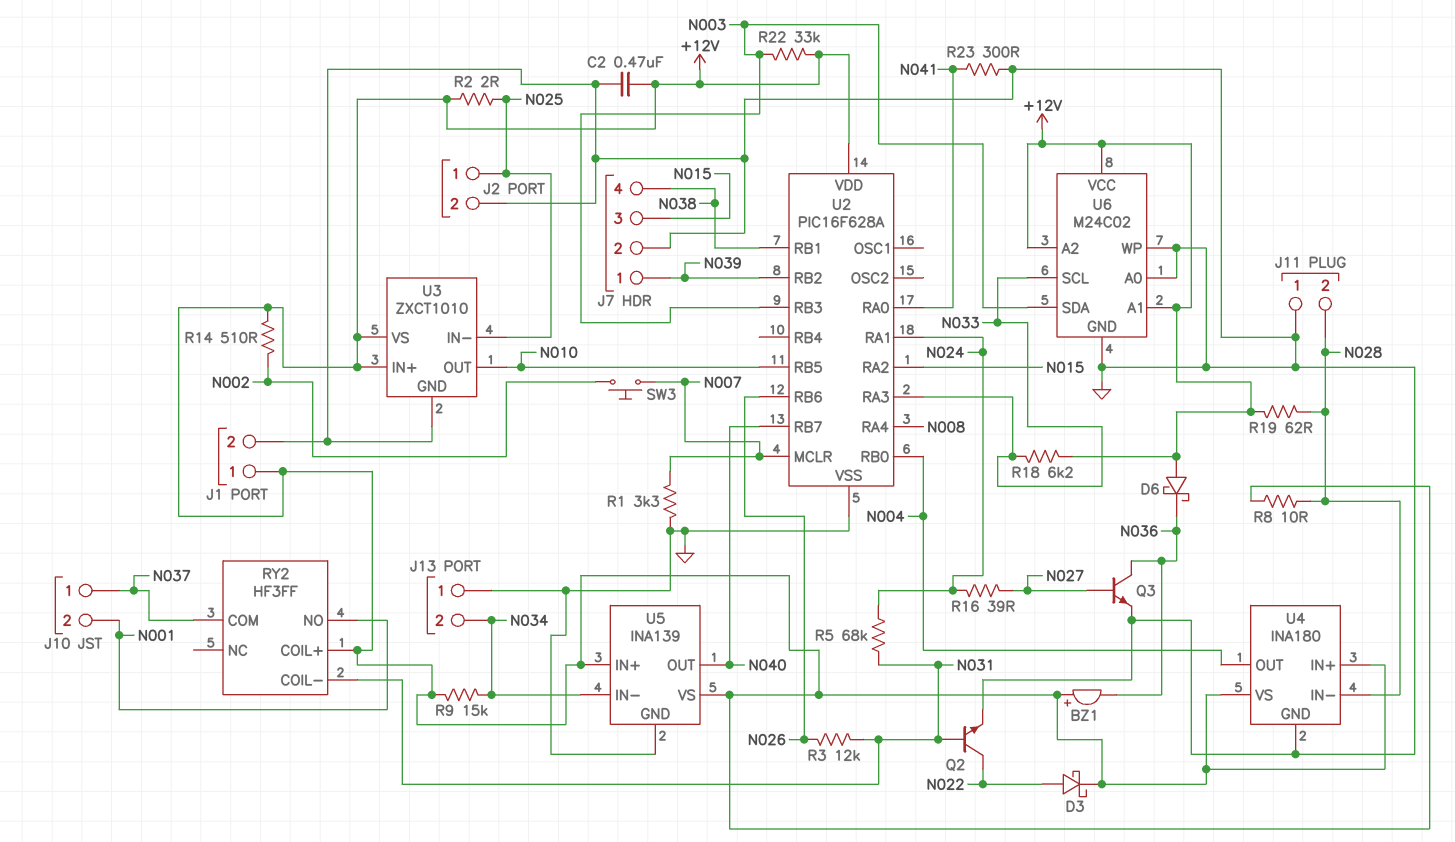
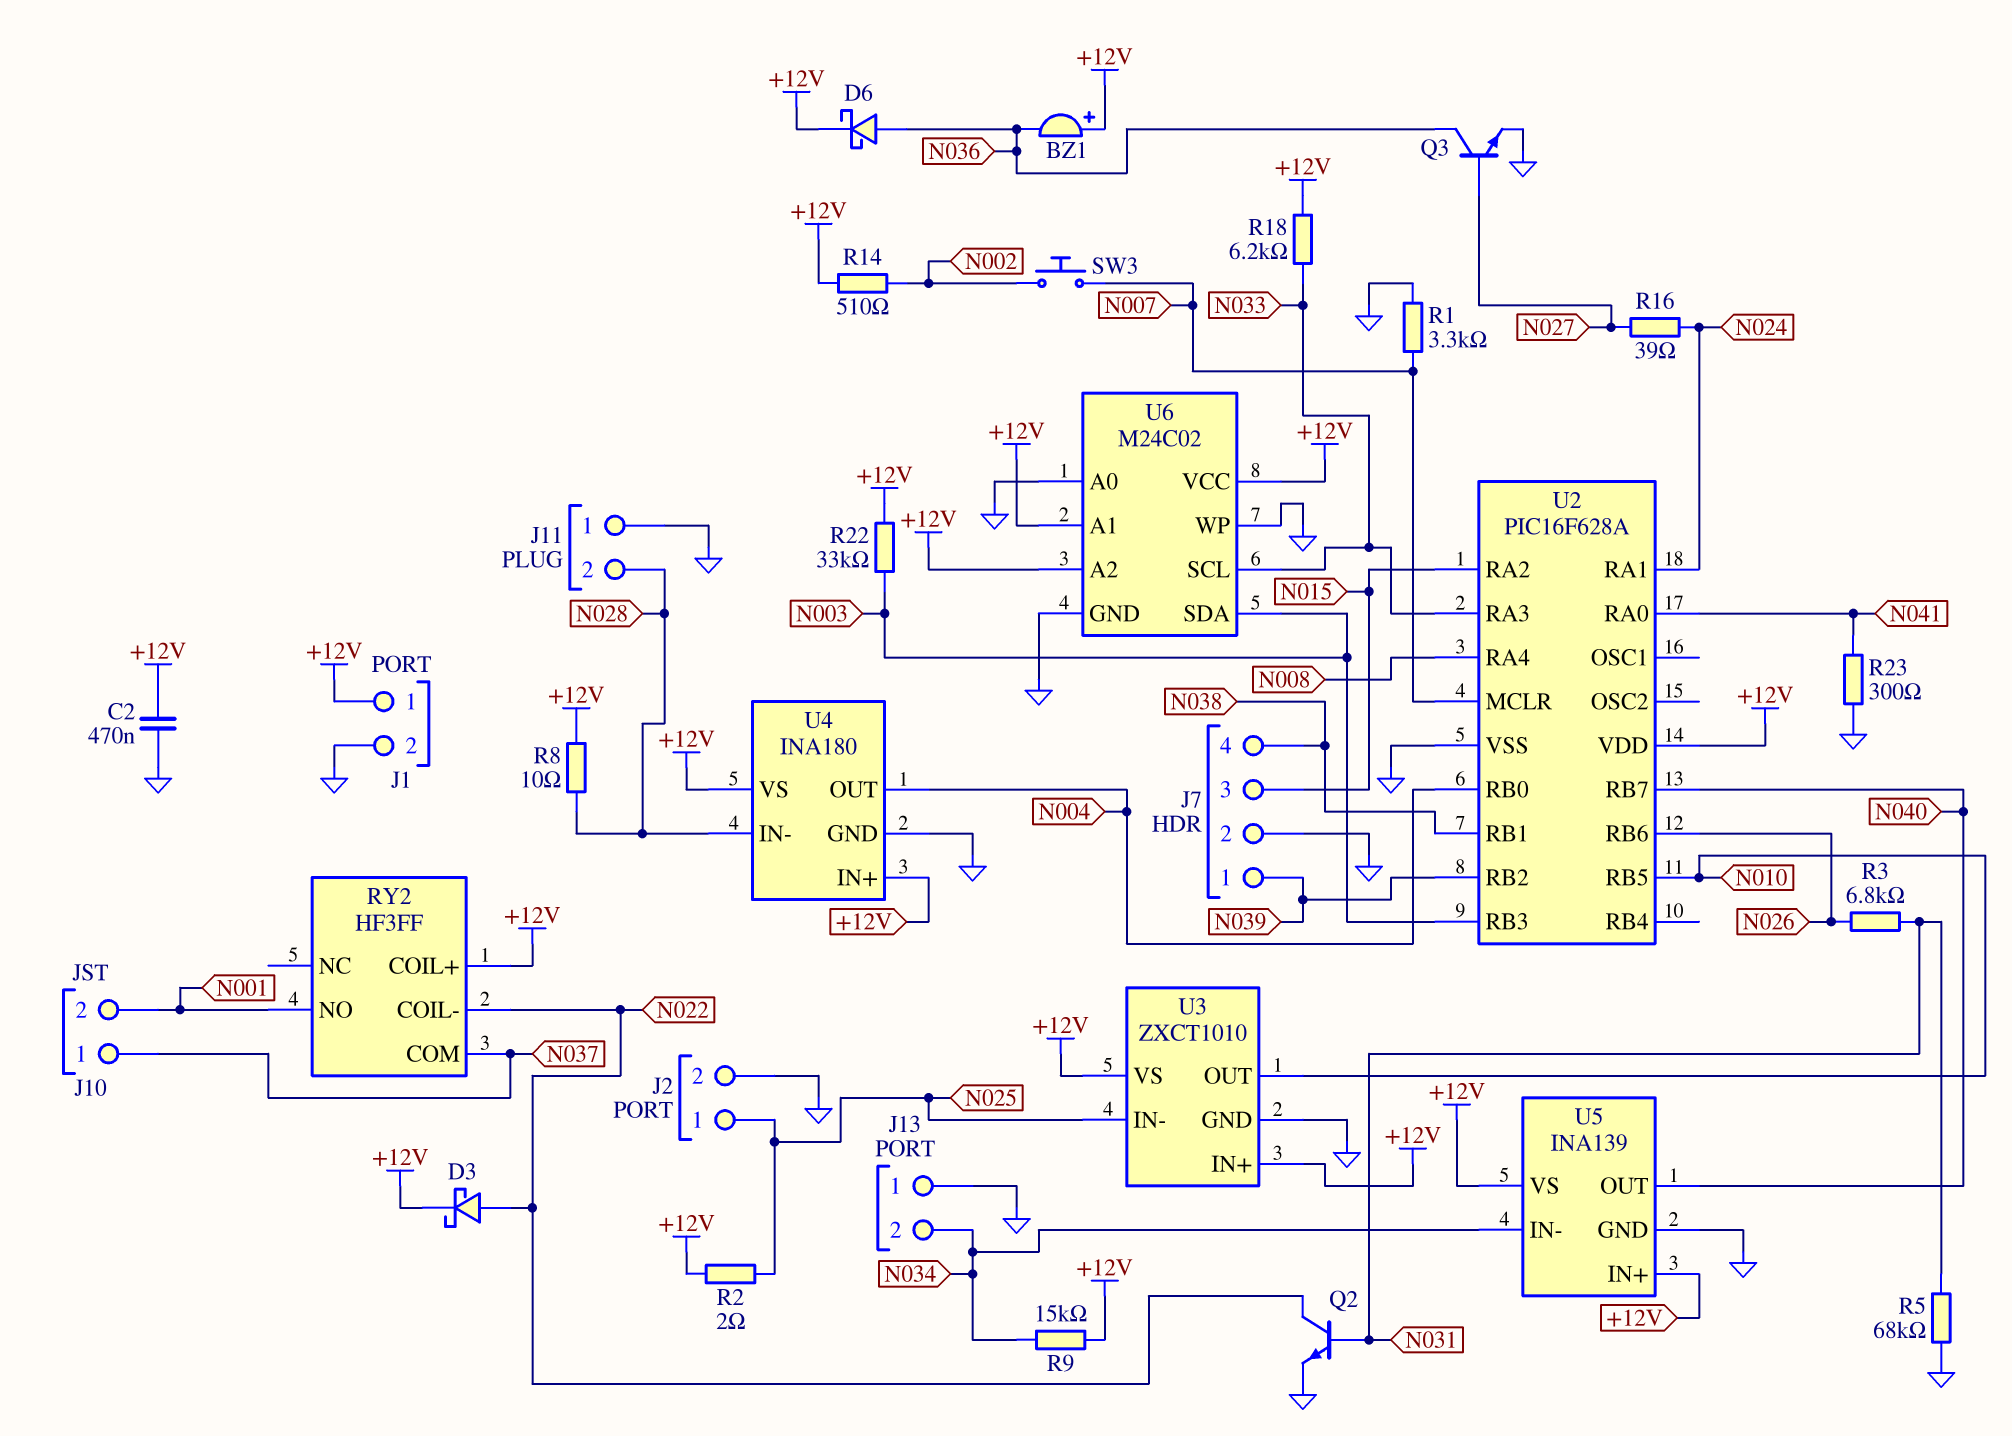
D6: schottky (A +12V, K N036) -> schottky (A N036, K +12V)
R3: 12k (N026, N031) -> 6.8k (N026, N031)
R5: 68k (N024, N031) -> 68k (GND, N031)
R19: 62 (+12V, N028) -> none
RY2 pin COIL-: N031 -> N022

